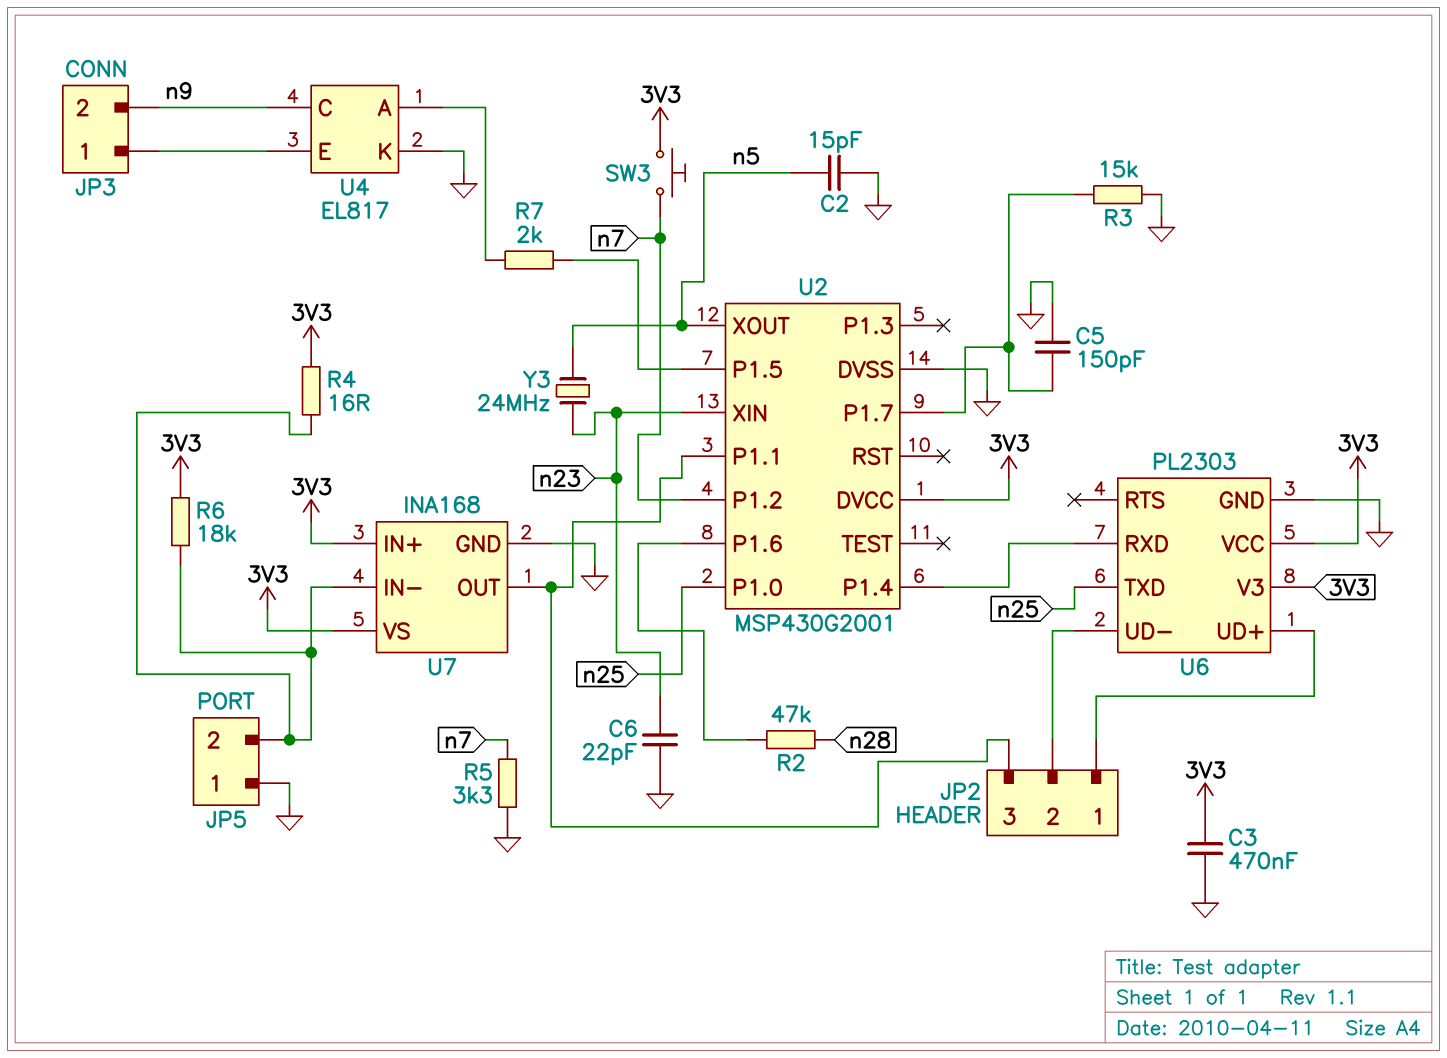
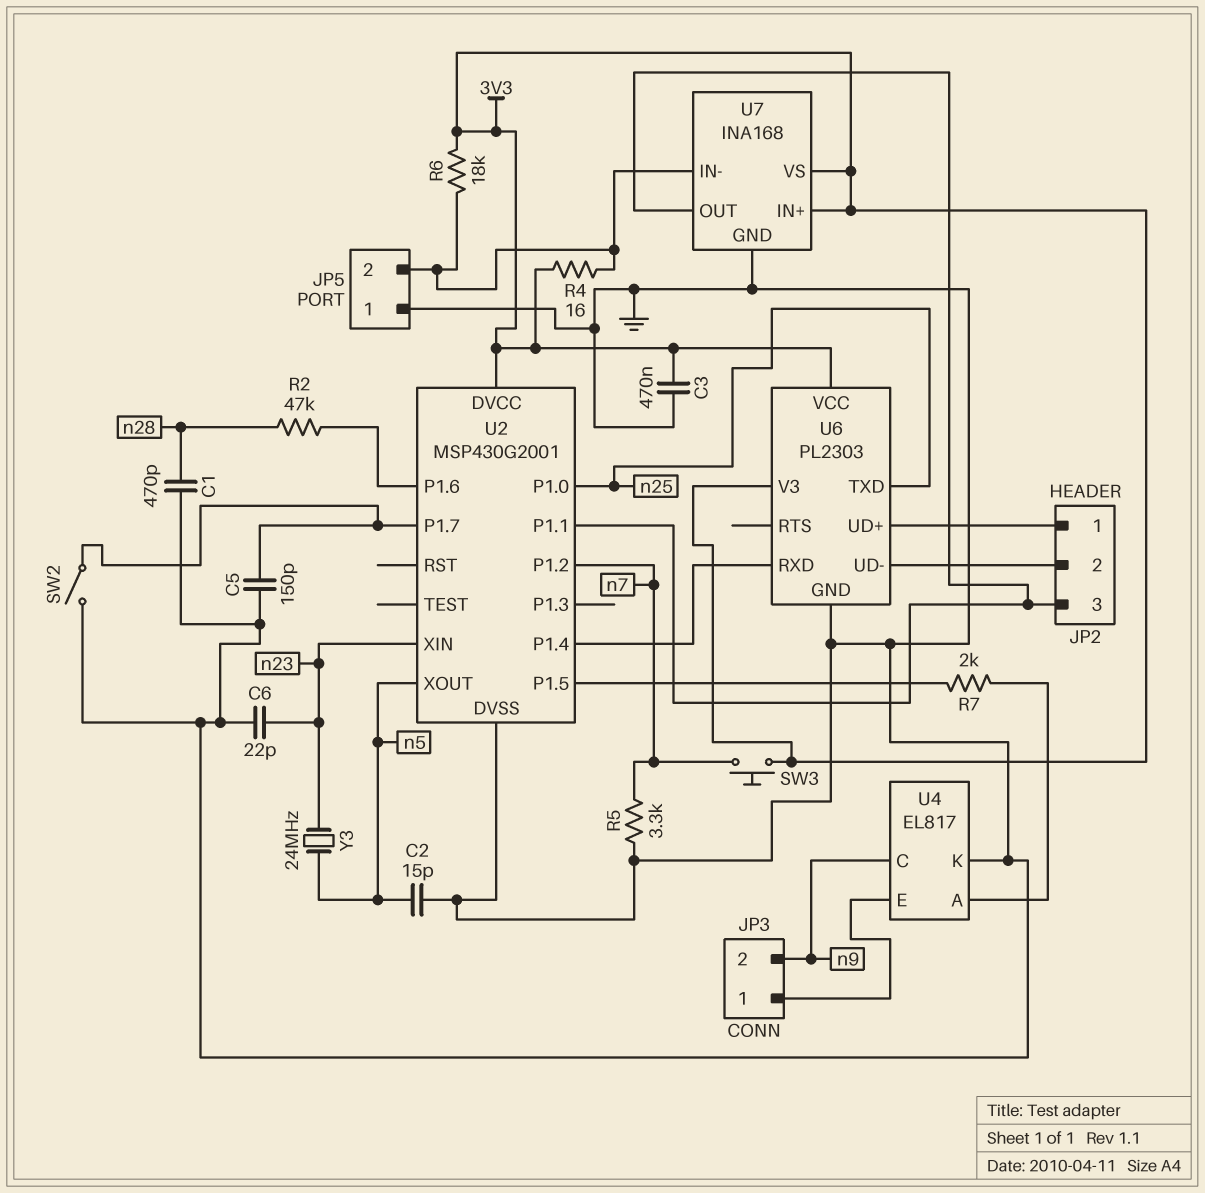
C1: none -> 470pF (GND, n28)
R3: 15k (GND, U2/P1.7) -> none
SW2: none -> switch (GND, U2/P1.7)

